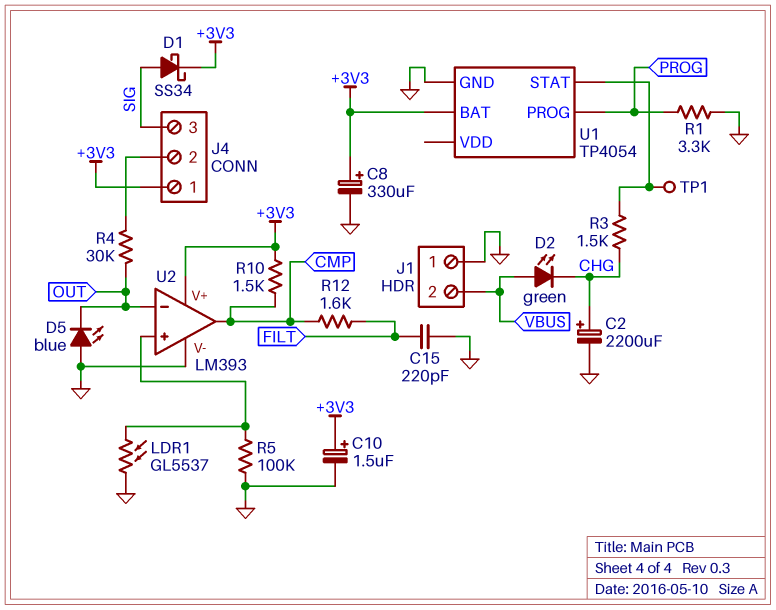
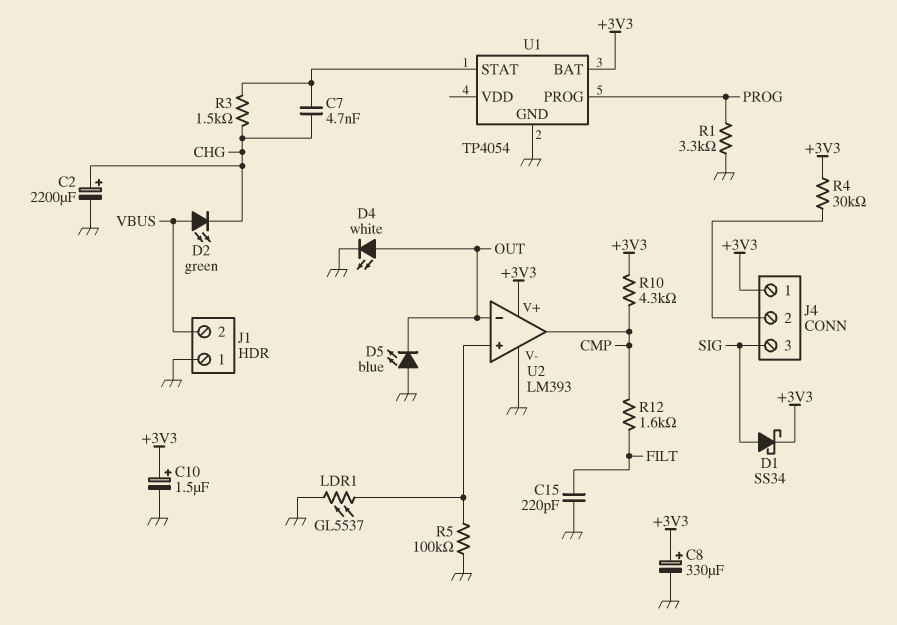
C7: none -> 4.7nF (CHG, U1/STAT)
D4: none -> LED white (A OUT, K GND)
R4: 30k (J4/2, OUT) -> 30k (+3V3, J4/2)
R10: 1.5k (+3V3, CMP) -> 4.3k (+3V3, CMP)
TP1: test point (U1/STAT) -> none

